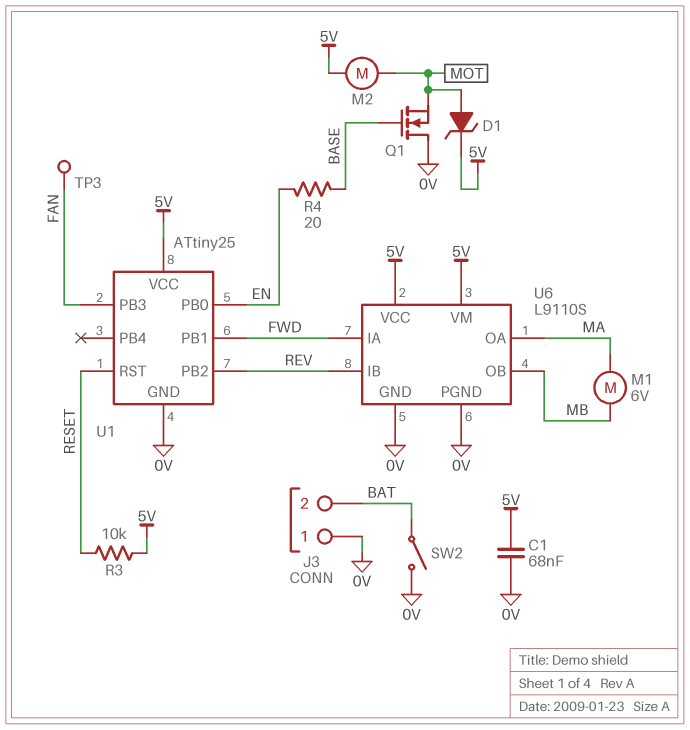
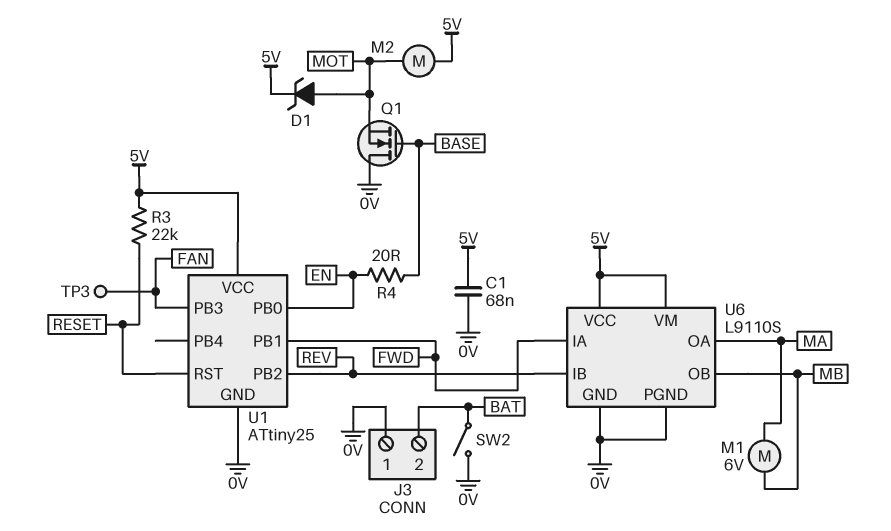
R3: 10k (5V, RESET) -> 22k (5V, RESET)

